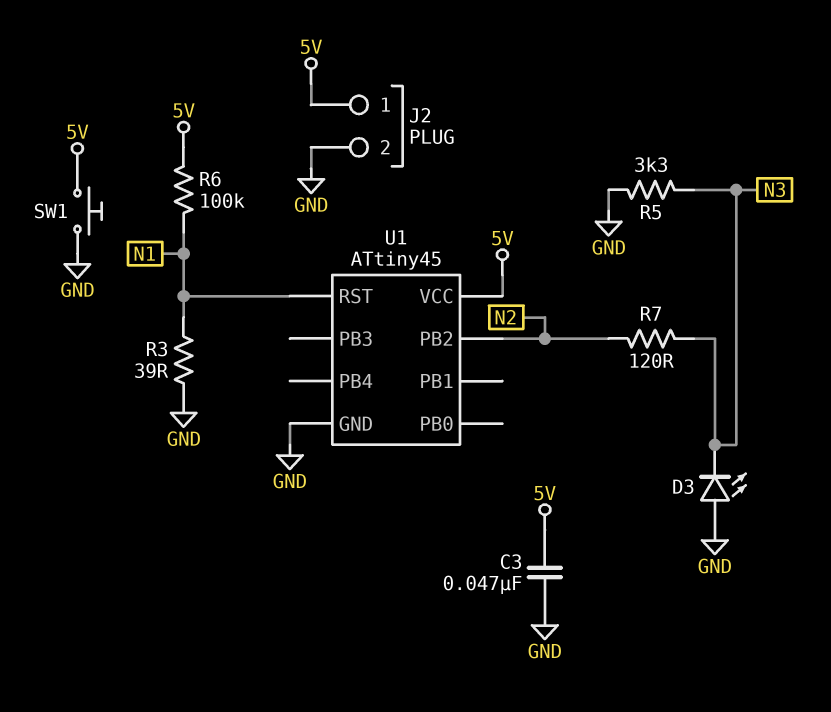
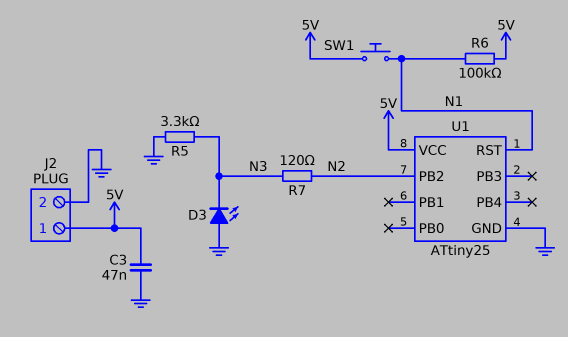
R3: 39 (GND, N1) -> none
SW1: button (5V, GND) -> button (5V, N1)
U1: ATtiny45 -> ATtiny25

